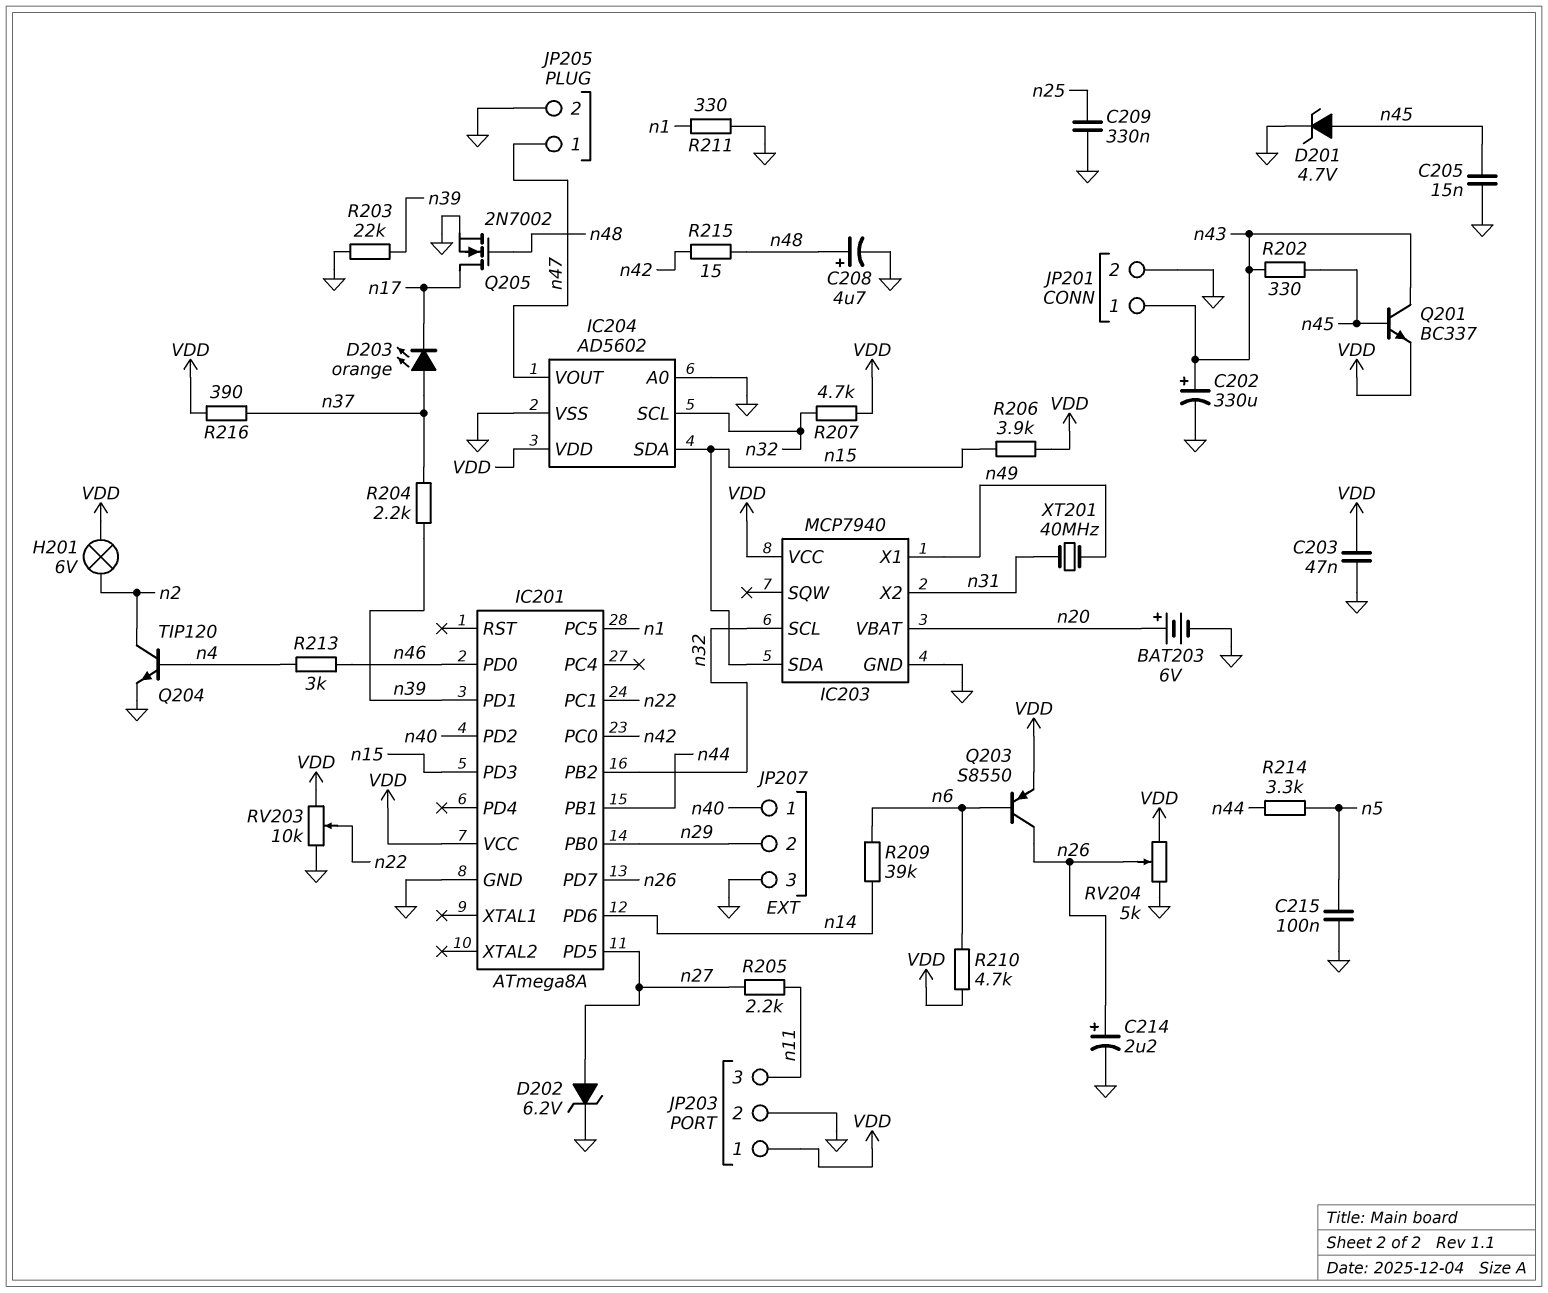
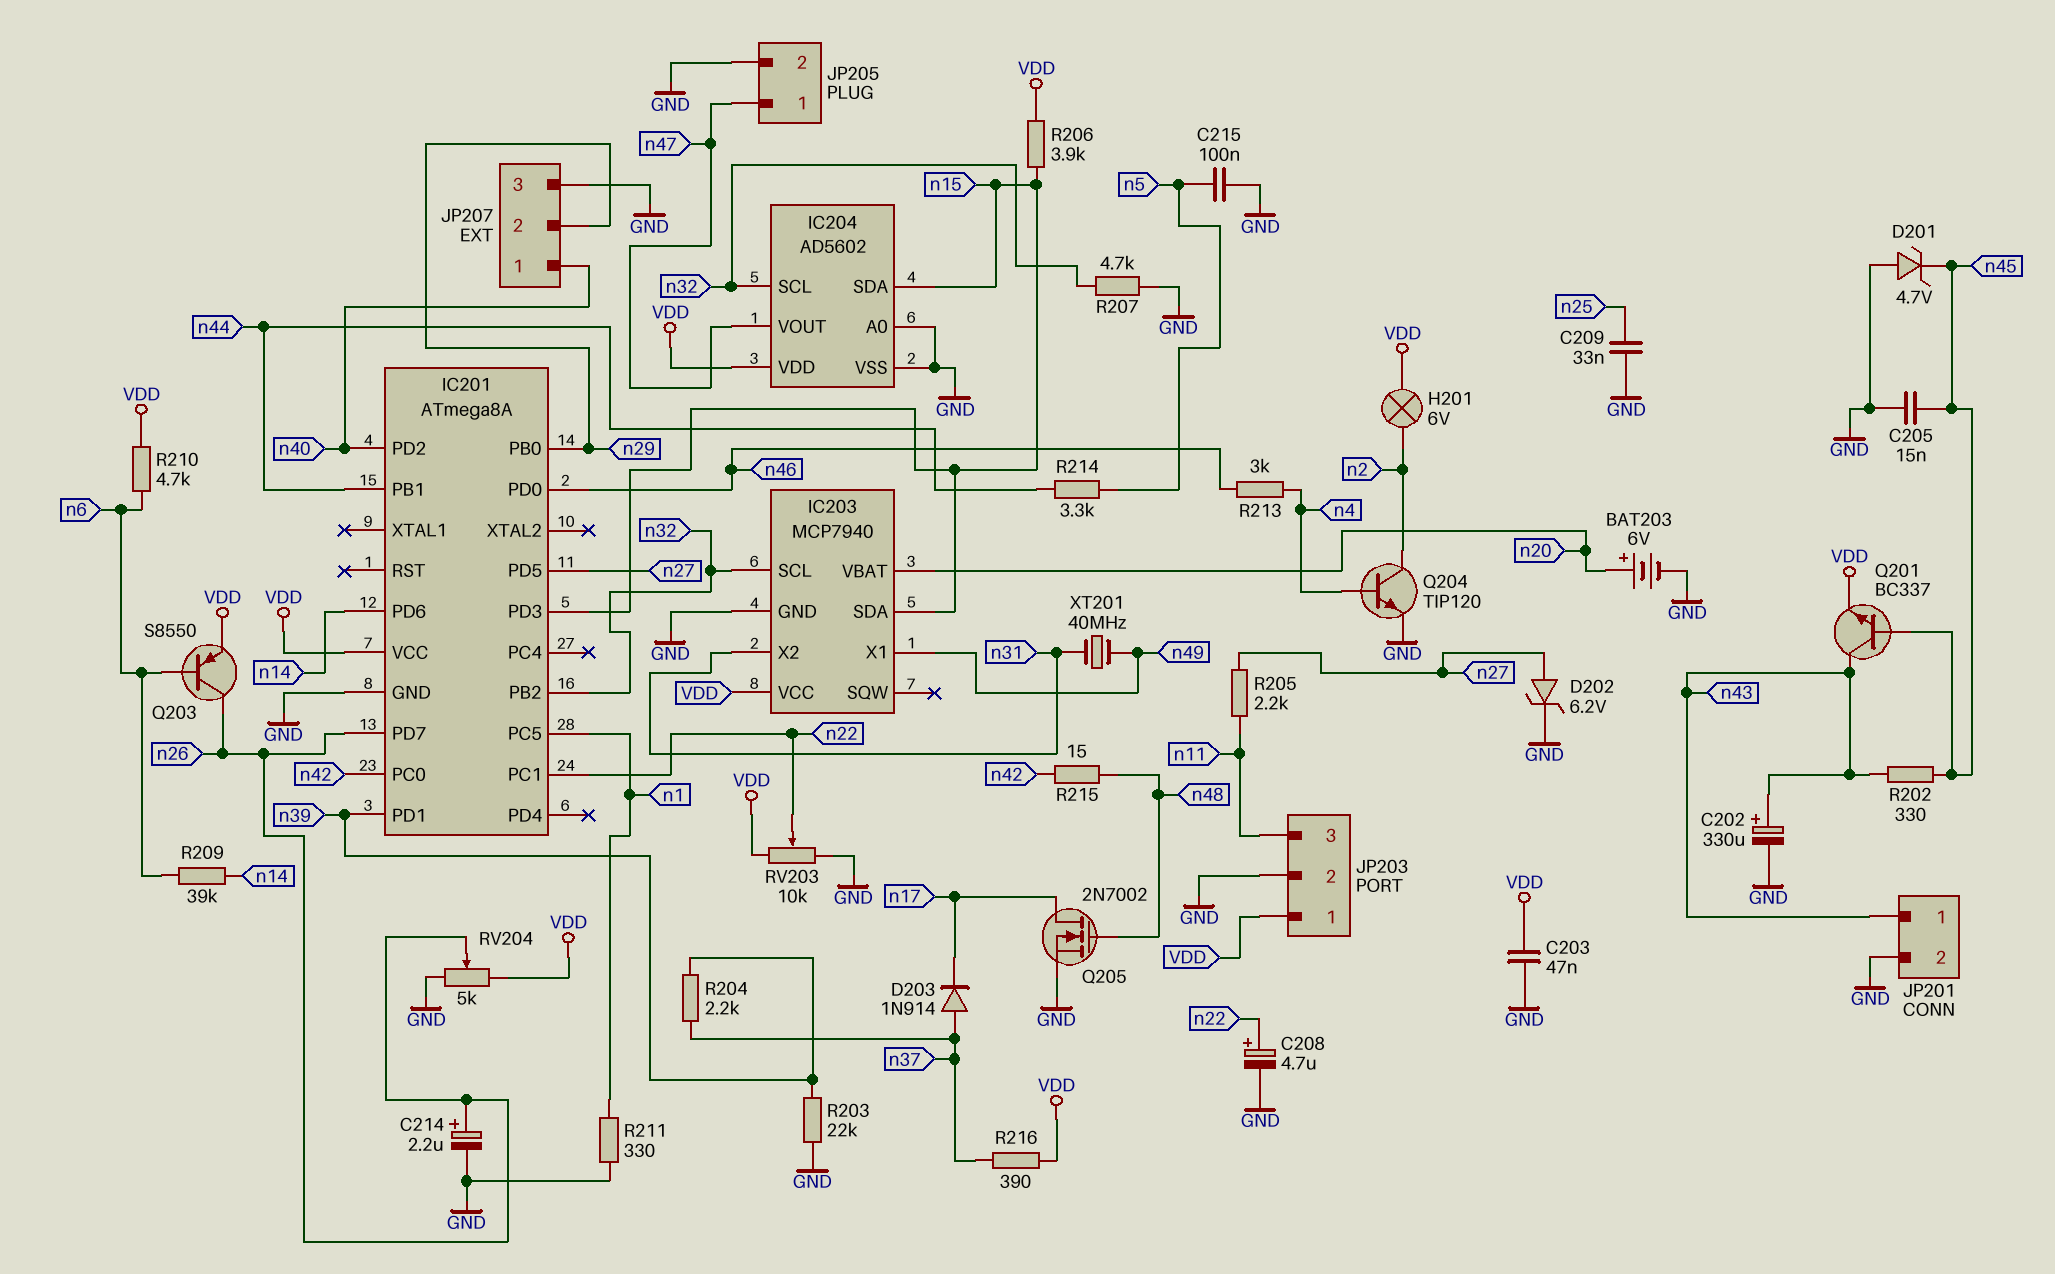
C208: 4.7uF (plus n48, minus GND) -> 4.7uF (plus n22, minus GND)
C209: 330nF (GND, n25) -> 33nF (GND, n25)
D201: zener 4.7V (A n45, K GND) -> zener 4.7V (A GND, K n45)
D203: LED orange (A n37, K n17) -> diode 1N914 (A n37, K n17)
R207: 4.7k (VDD, n32) -> 4.7k (GND, n32)

